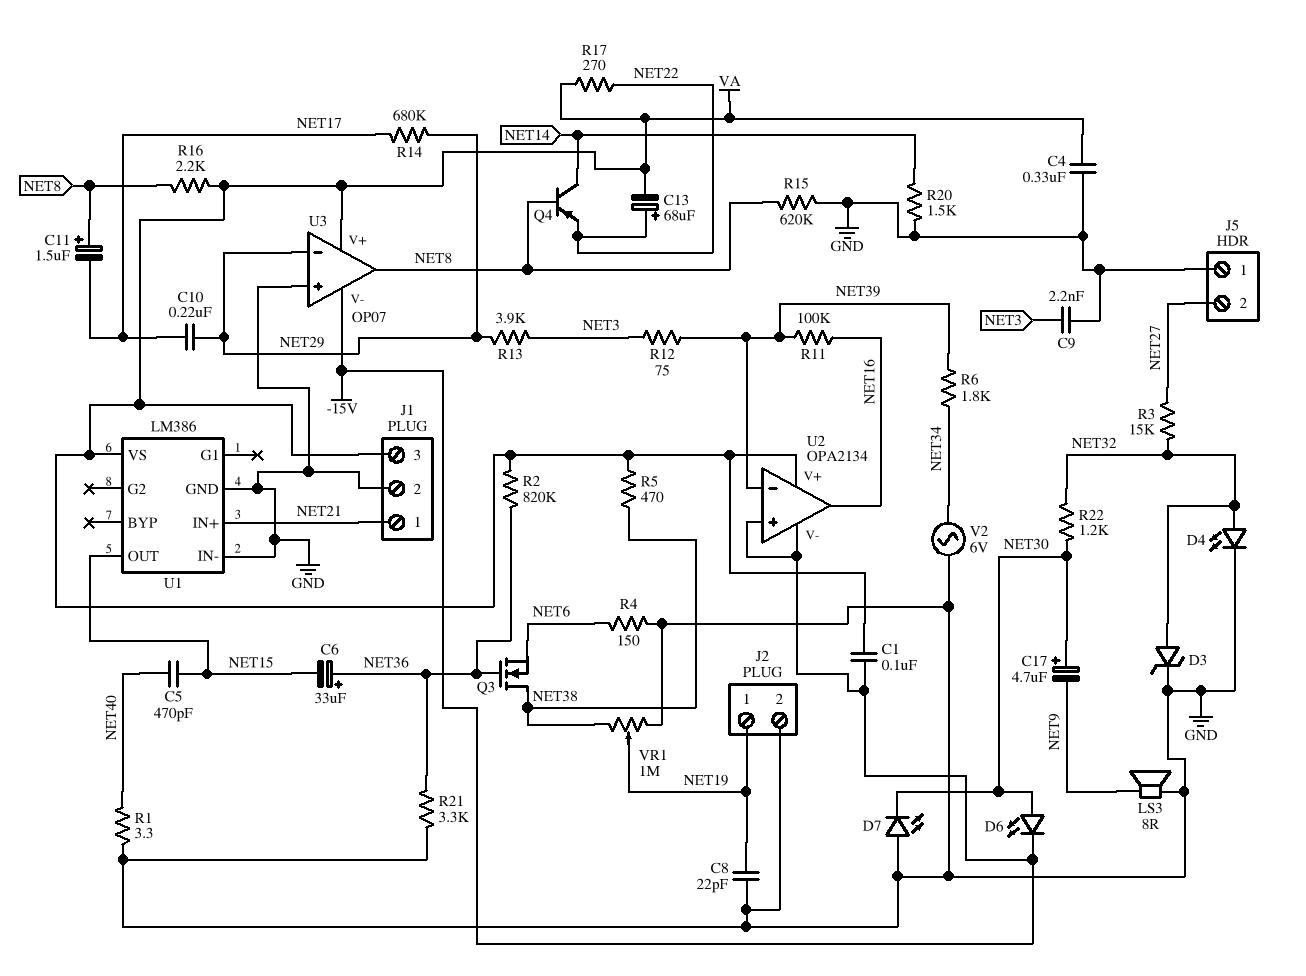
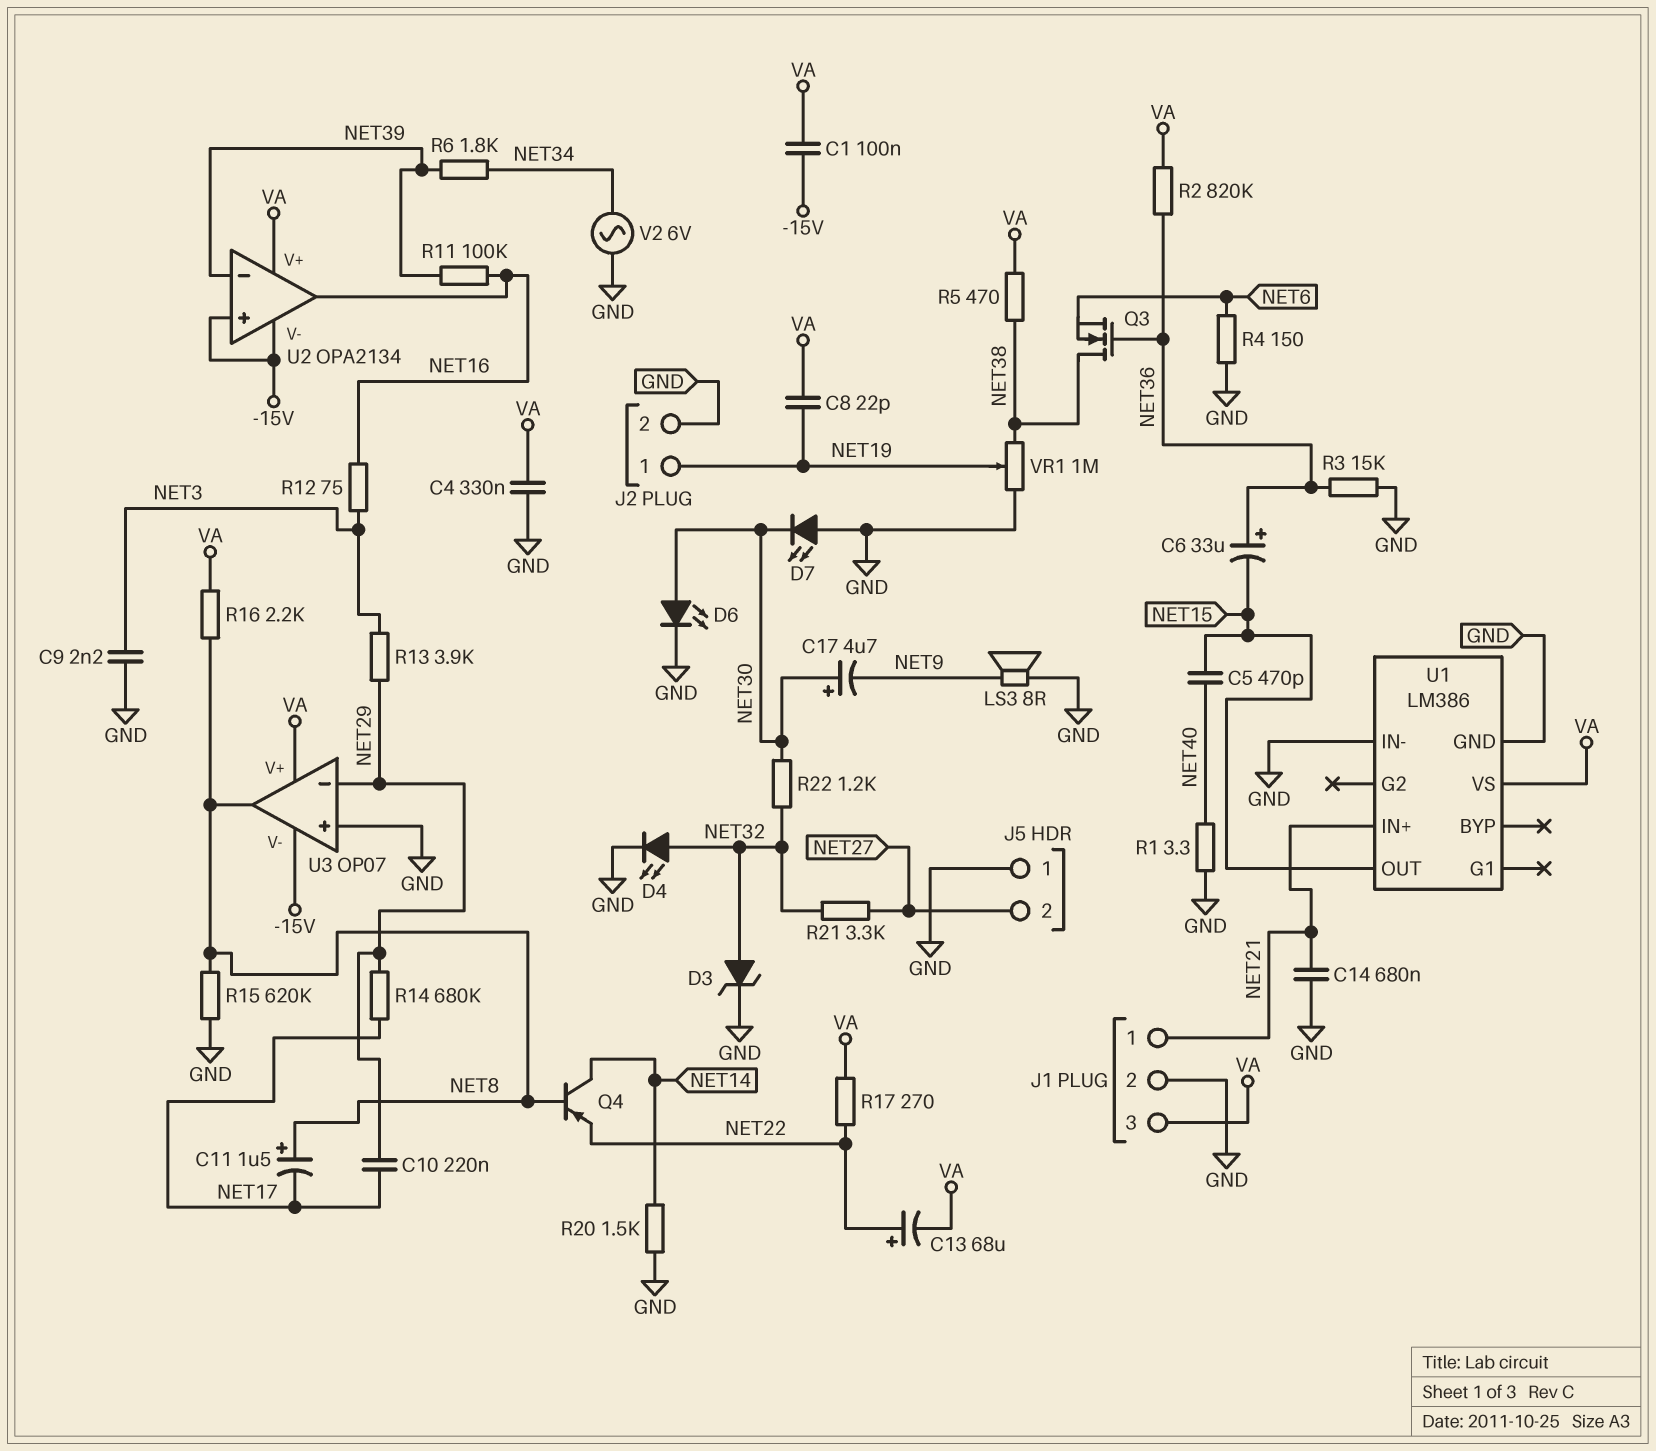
C8: 22pF (GND, NET19) -> 22pF (NET19, VA)
C14: none -> 680nF (GND, NET21)
D6: LED (A NET30, K -15V) -> LED (A NET30, K GND)
R3: 15k (NET27, NET32) -> 15k (GND, NET36)
R12: 75 (NET3, NET39) -> 75 (NET3, NET16)
R21: 3.3k (GND, NET36) -> 3.3k (NET27, NET32)

